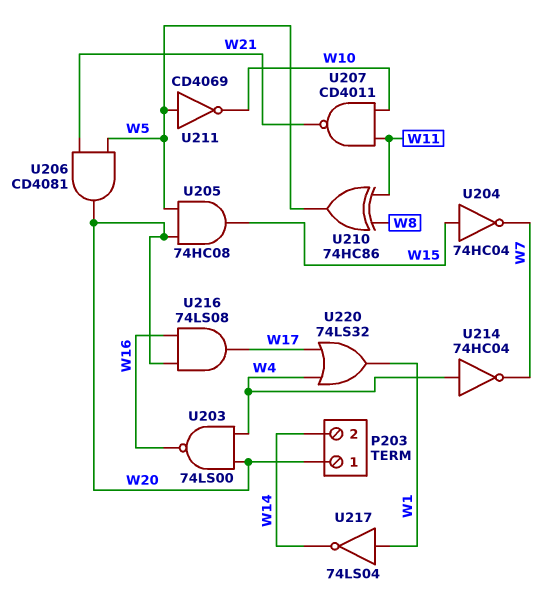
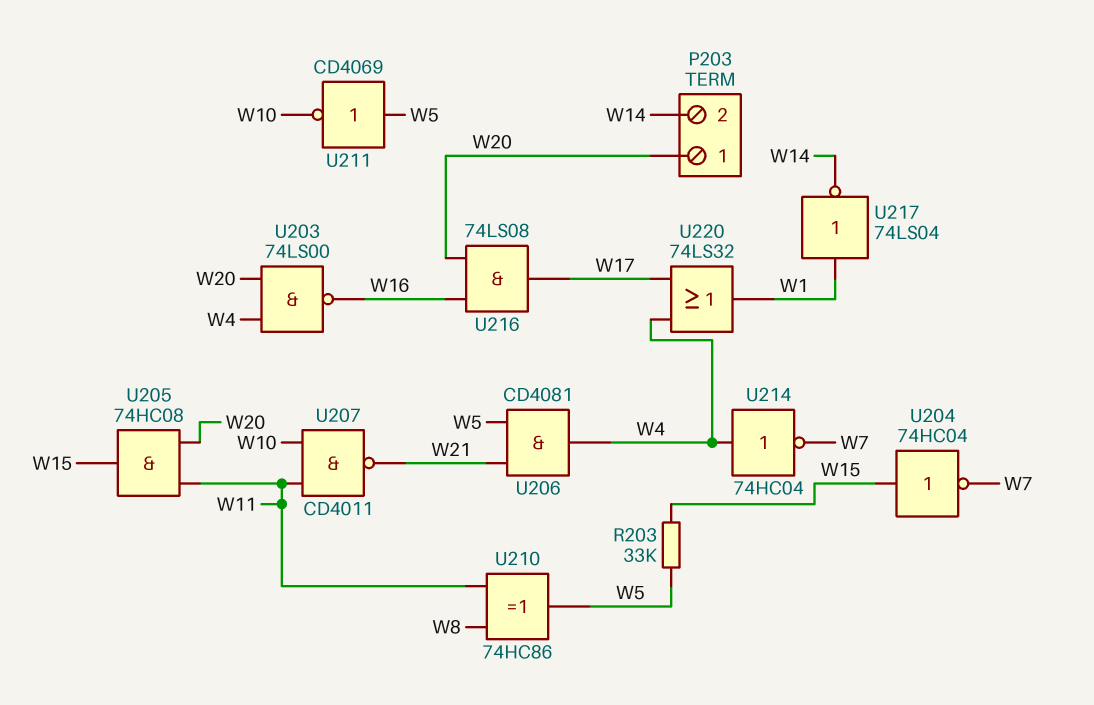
R203: none -> 33k (W5, W15)
U205: AND 74HC08 (in W5, in W20, out W15) -> AND 74HC08 (in W11, in W20, out W15)
U206: AND CD4081 (in W5, in W21, out W20) -> AND CD4081 (in W5, in W21, out W4)

